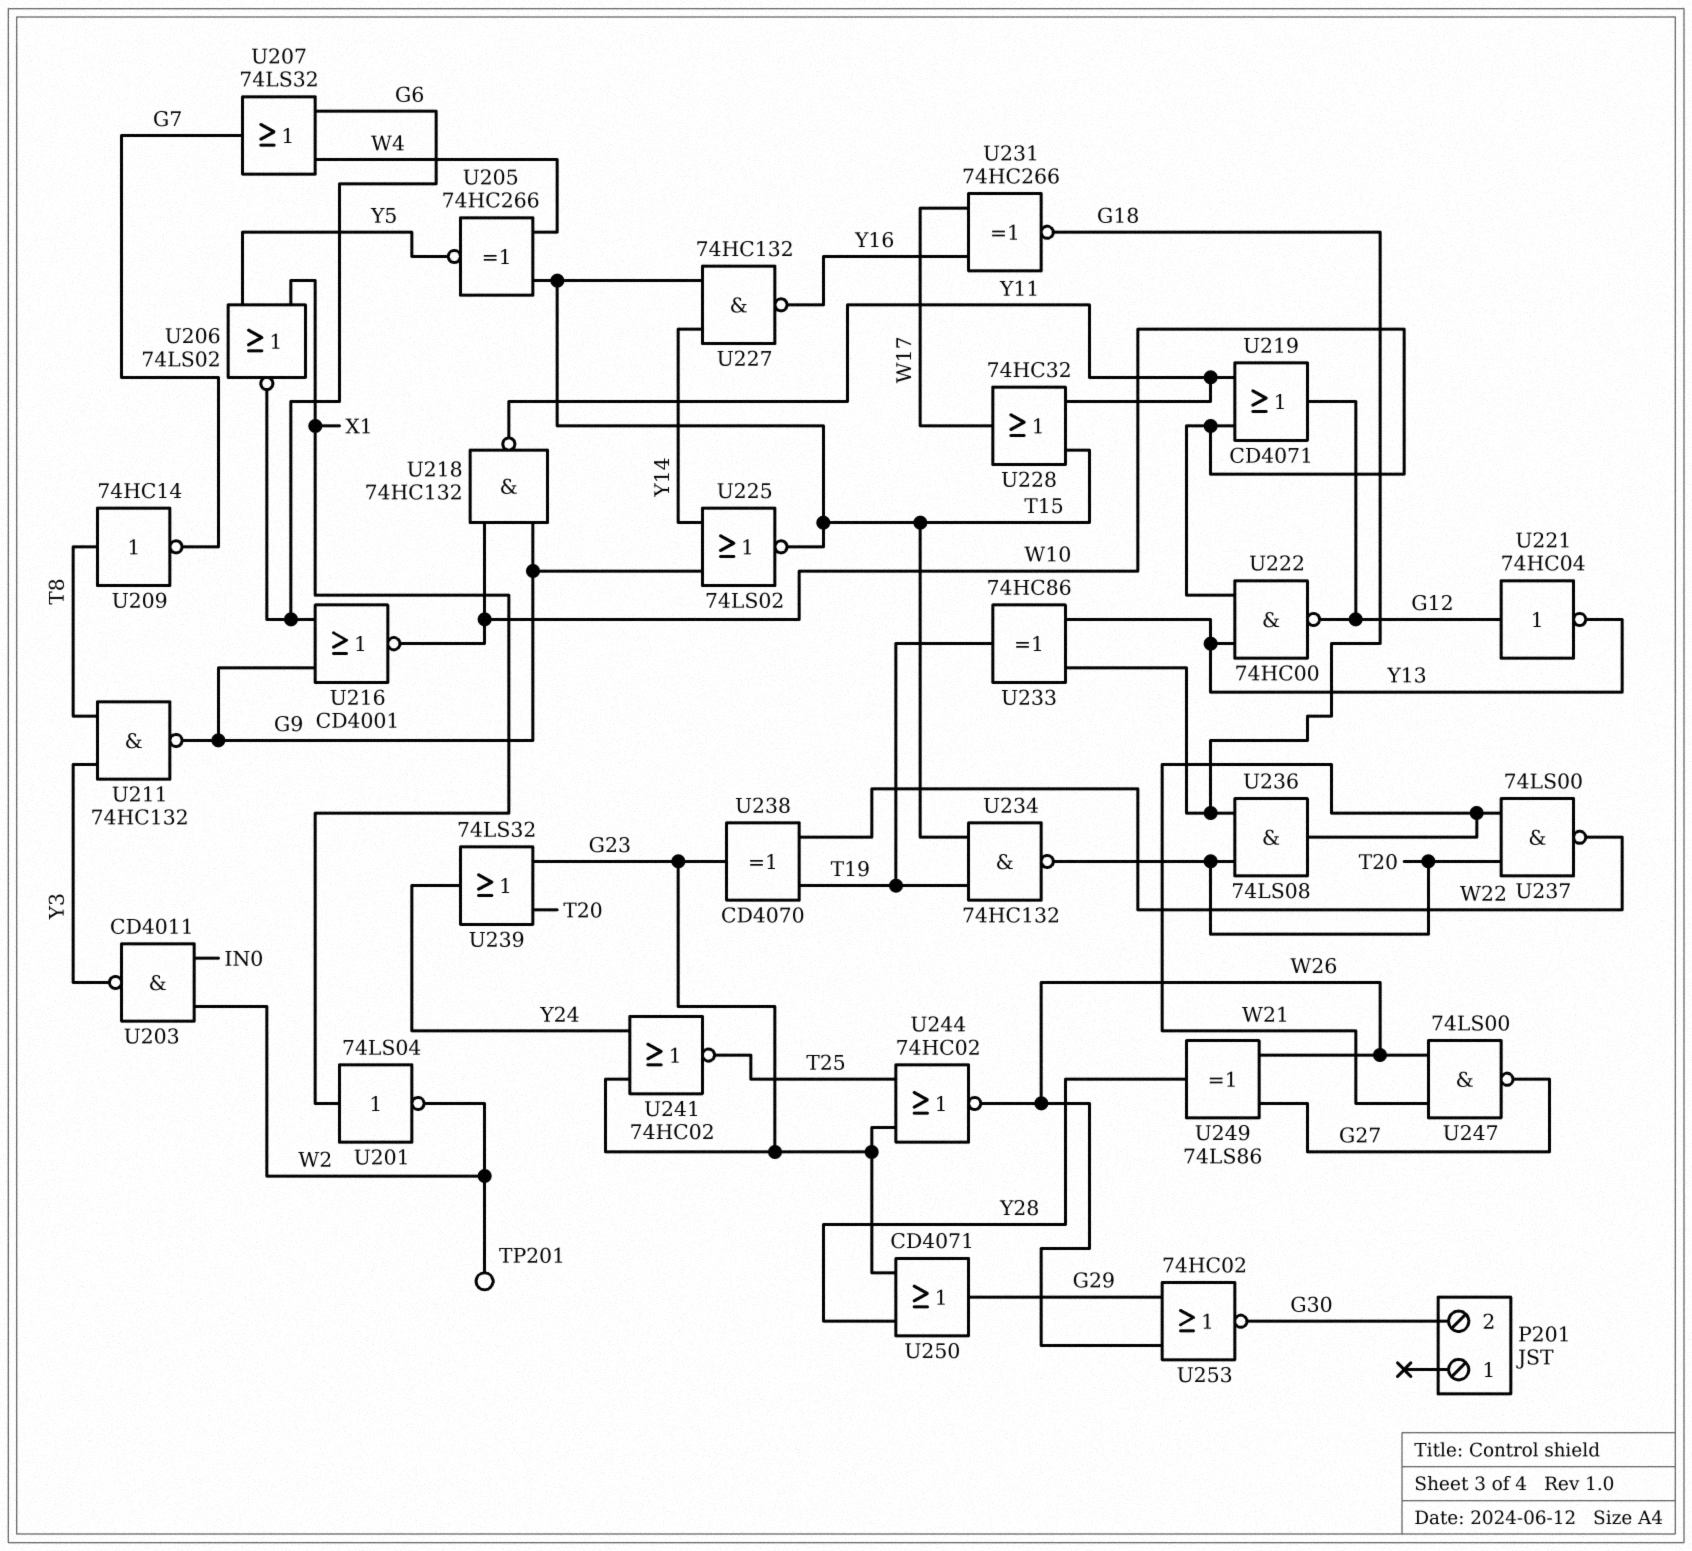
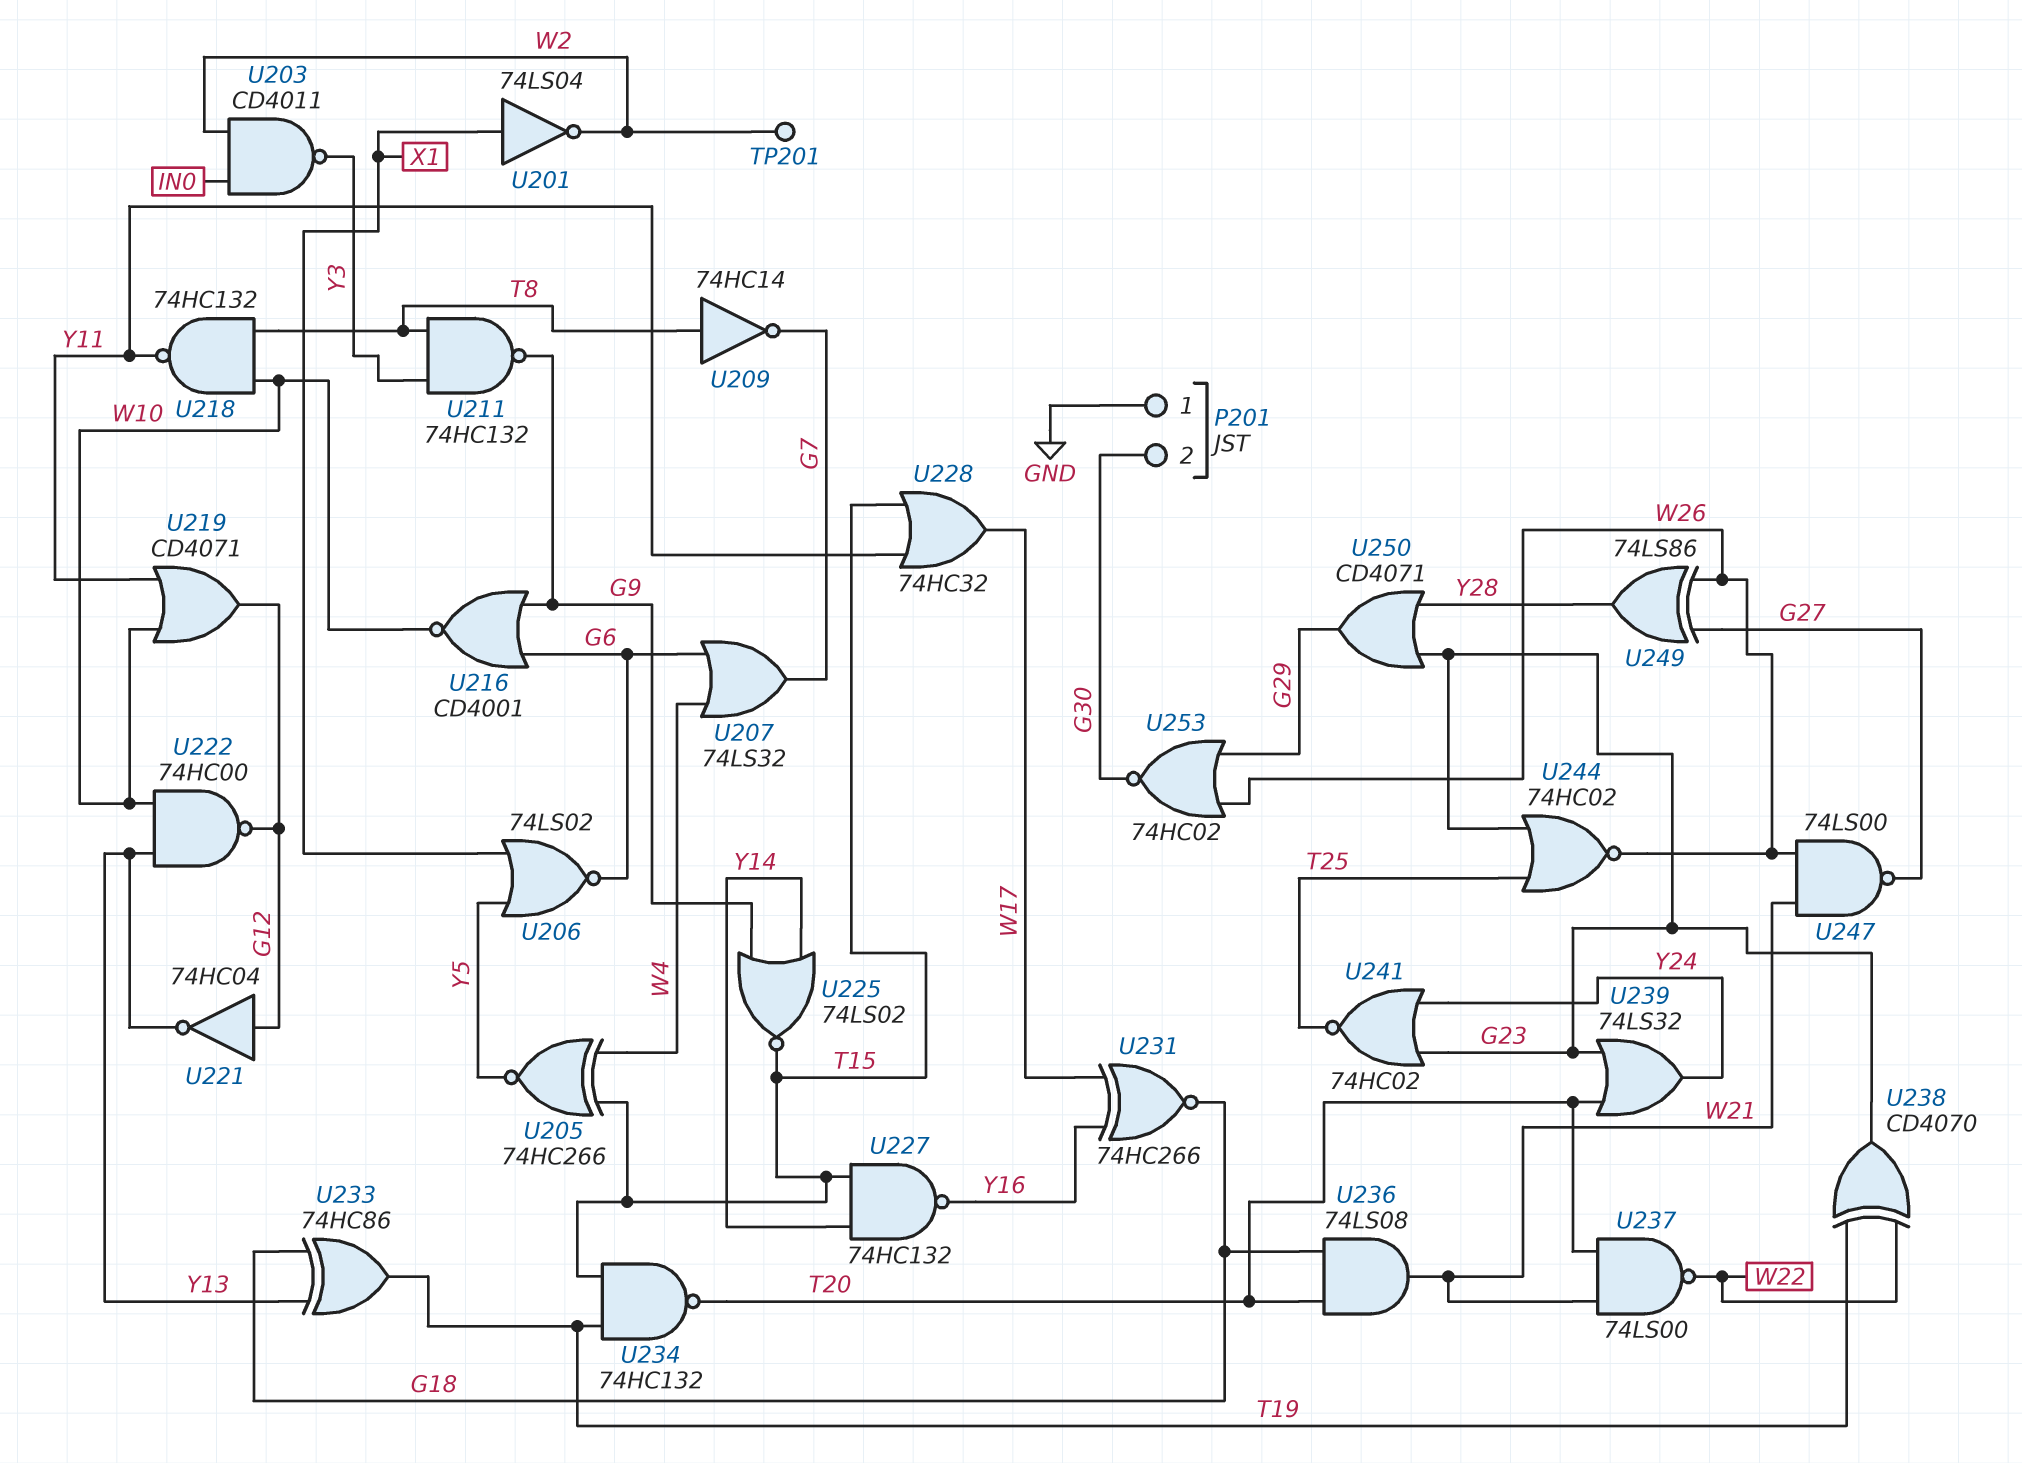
P201 pin 1: none -> GND
U218: NAND 74HC132 (in G9, in W10, out Y11) -> NAND 74HC132 (in T8, in W10, out Y11)

